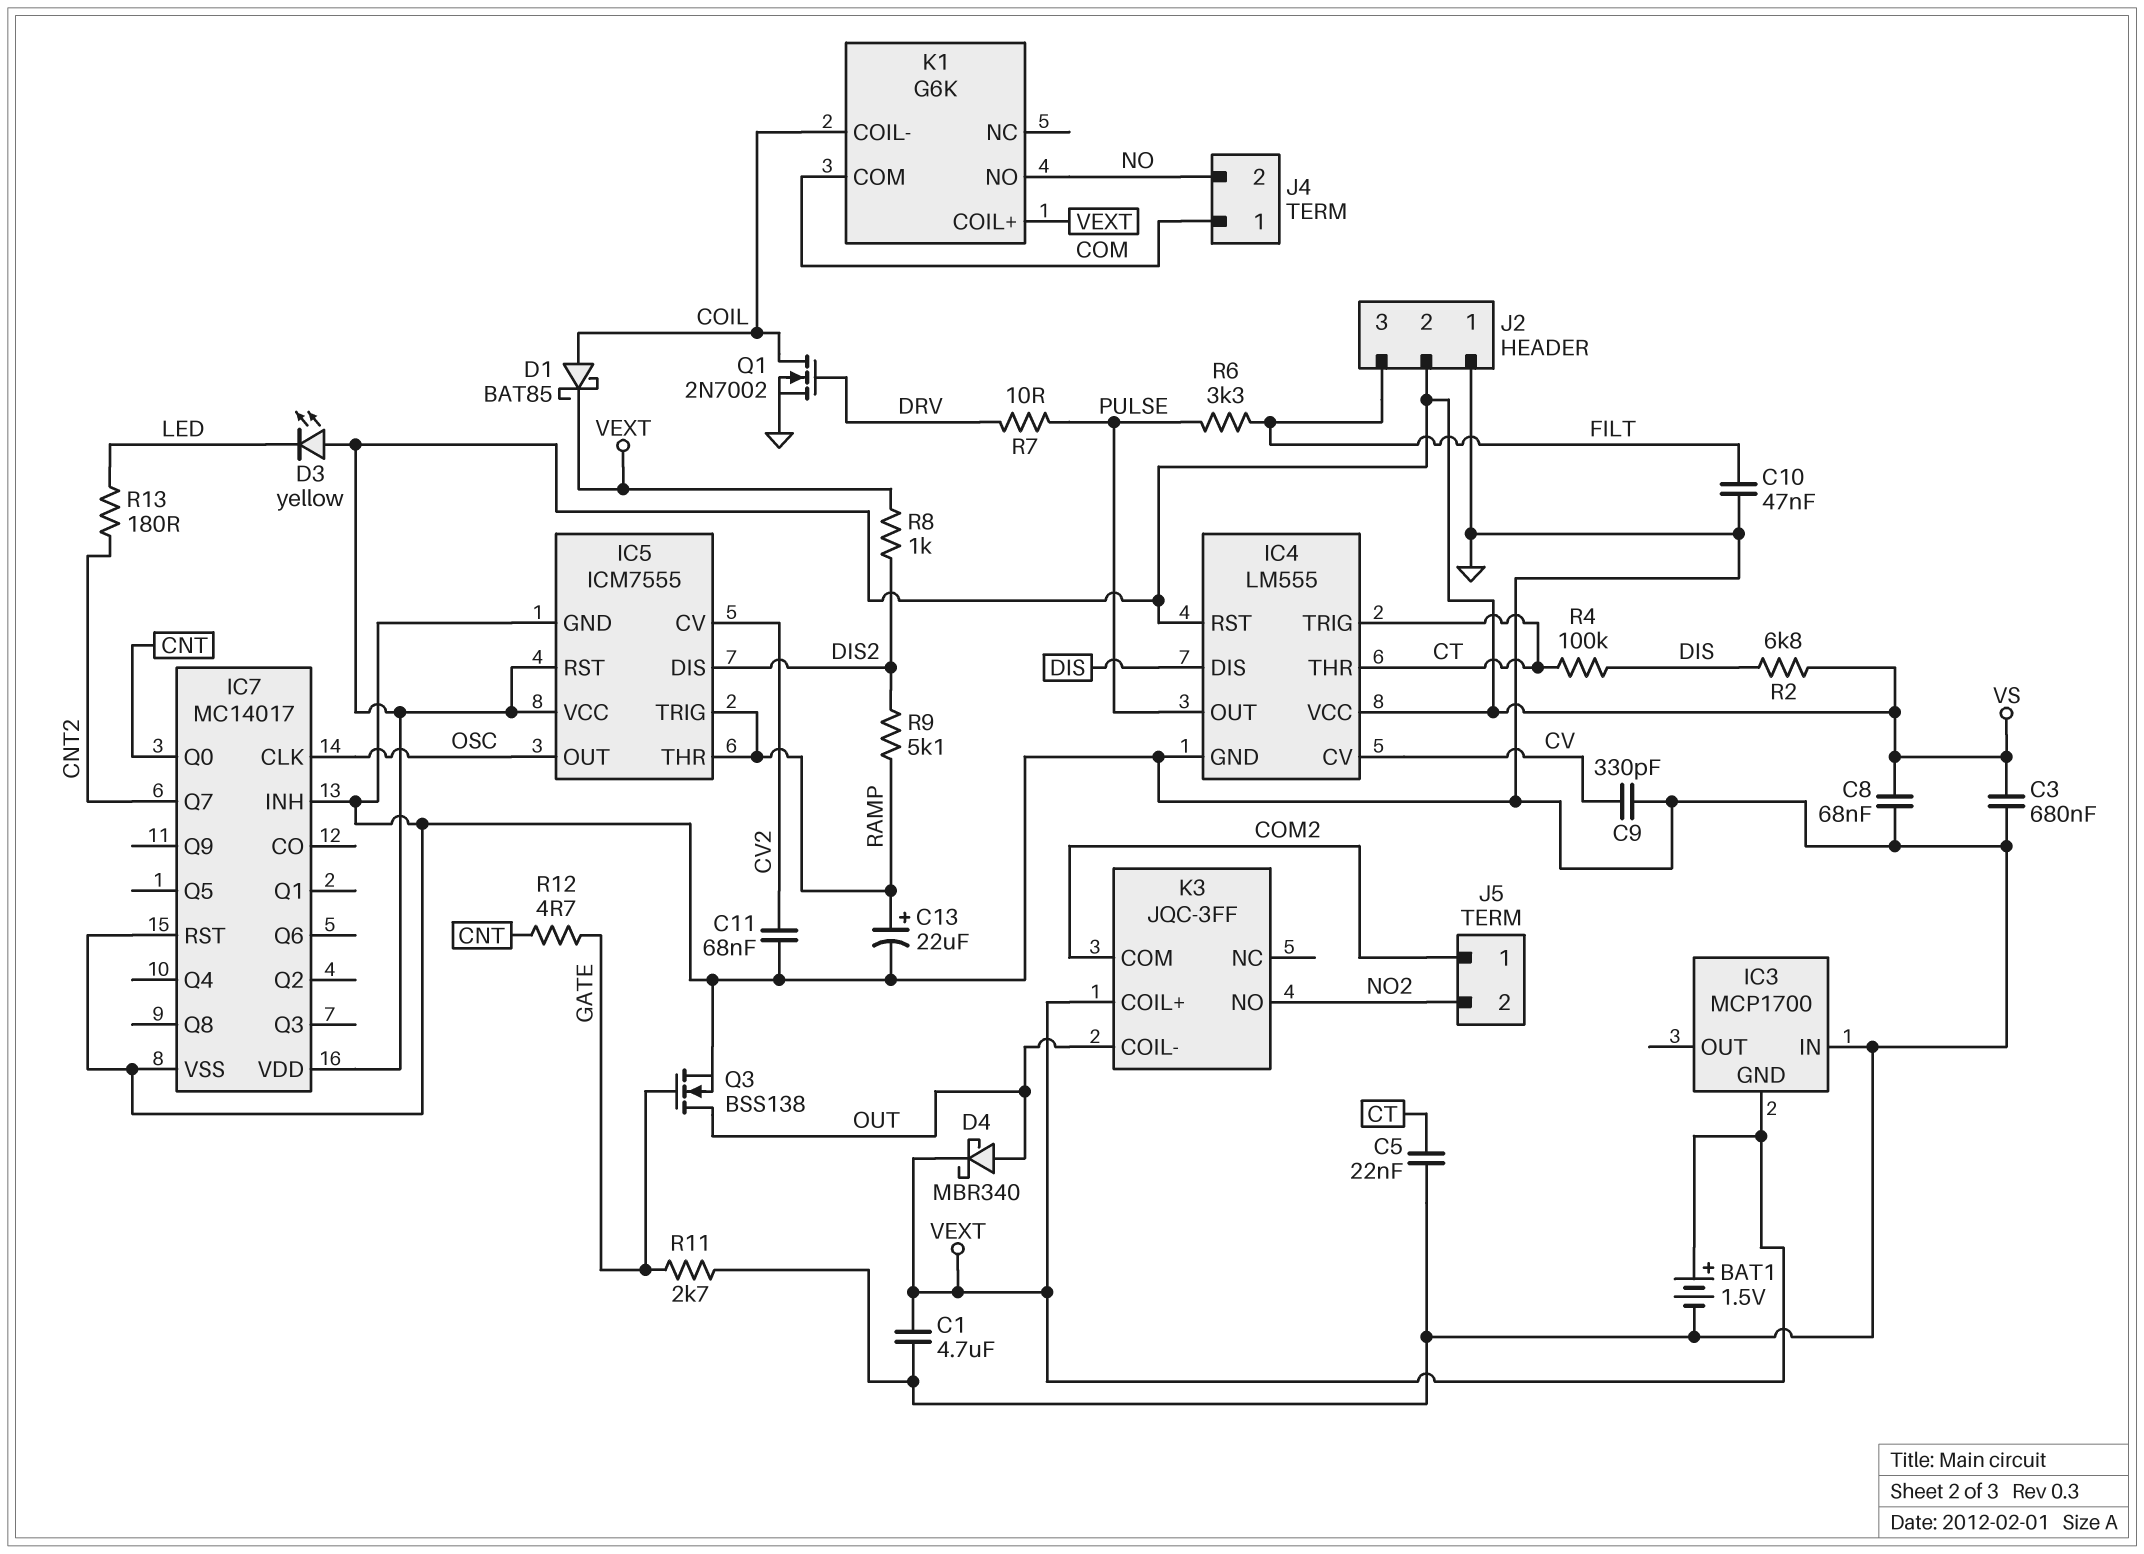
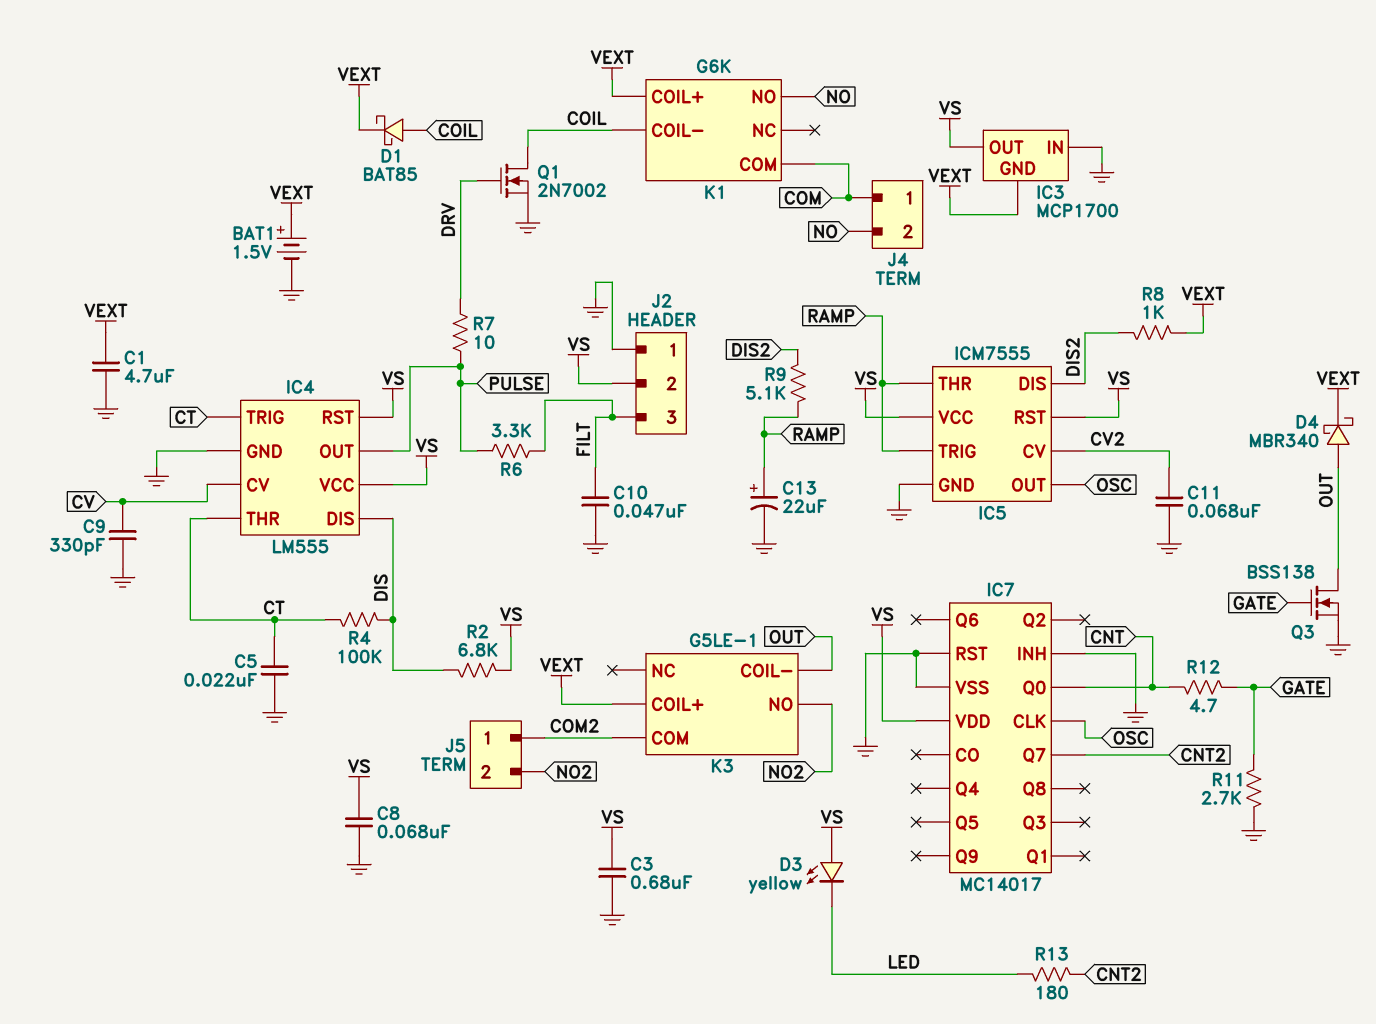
IC3 pin OUT: none -> VS
K3: JQC-3FF -> G5LE-1

